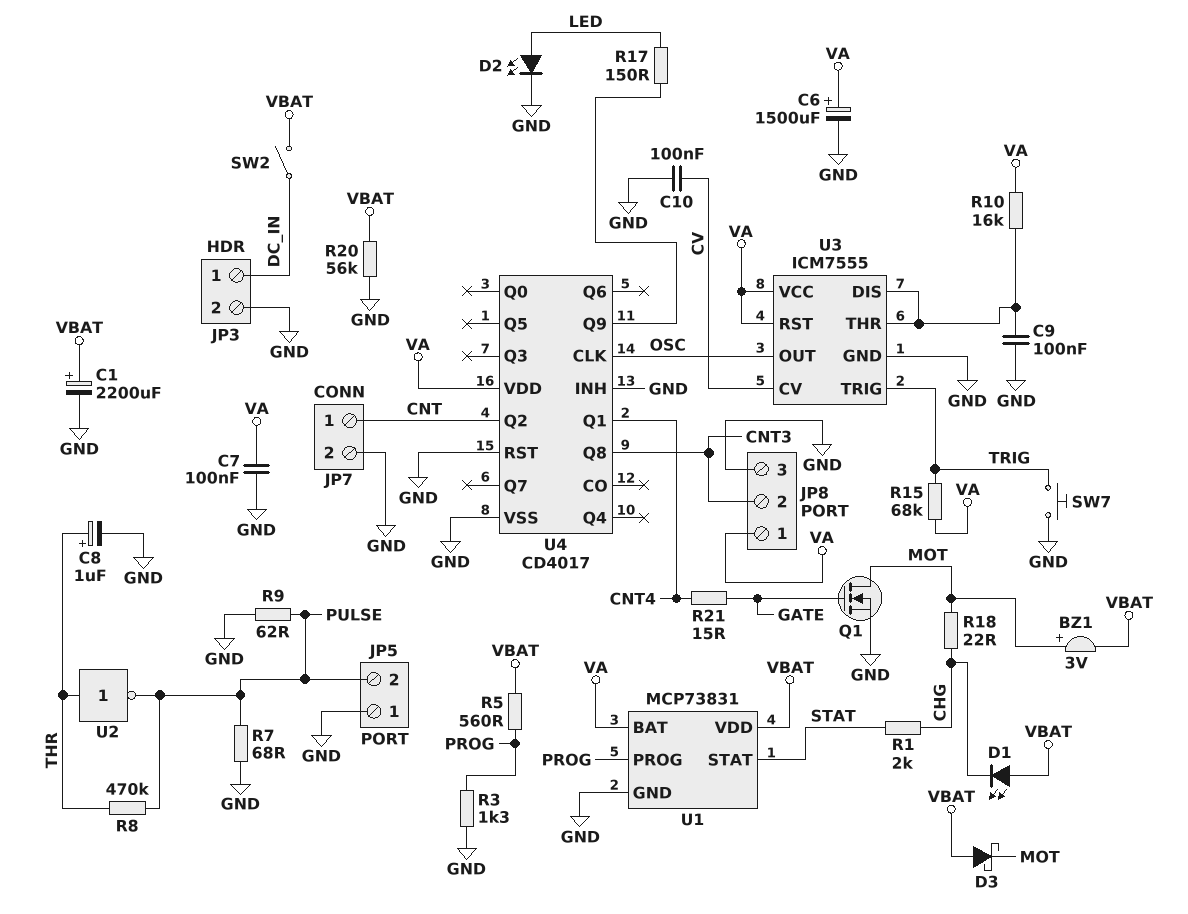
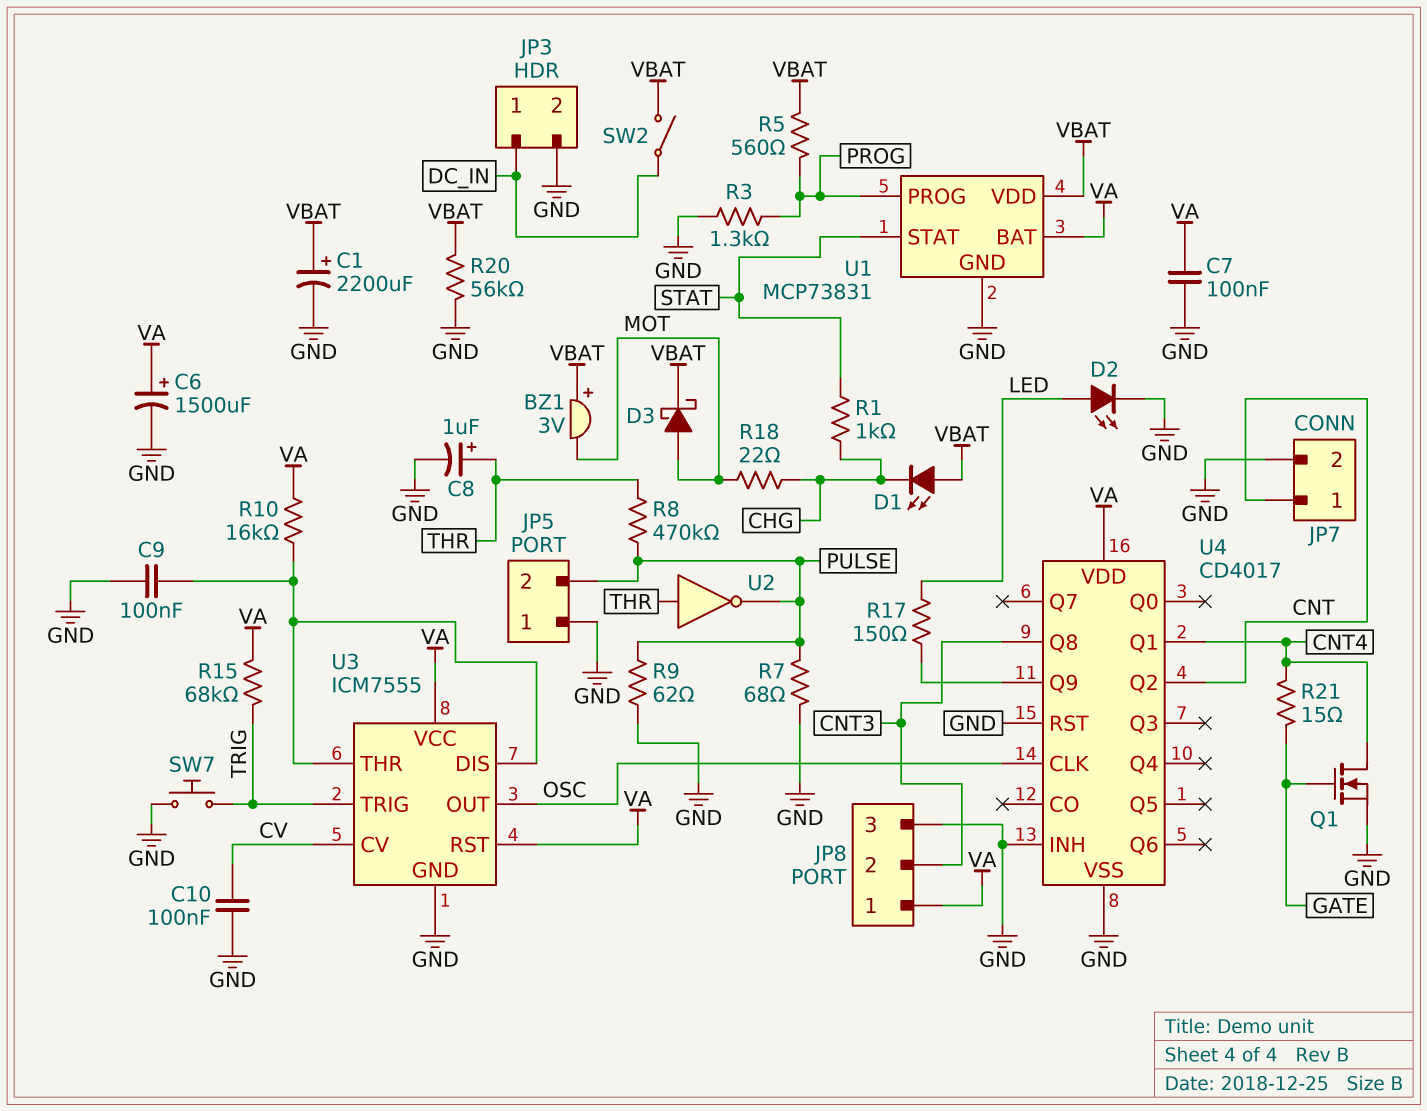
BZ1: buzzer 3V (plus MOT, minus VBAT) -> buzzer 3V (plus VBAT, minus MOT)
D3: schottky (A VBAT, K MOT) -> schottky (A MOT, K VBAT)
Q1: NMOS (G GATE, D MOT, S GND) -> NMOS (G GATE, D CNT4, S GND)
R1: 2k (CHG, STAT) -> 1k (CHG, STAT)

